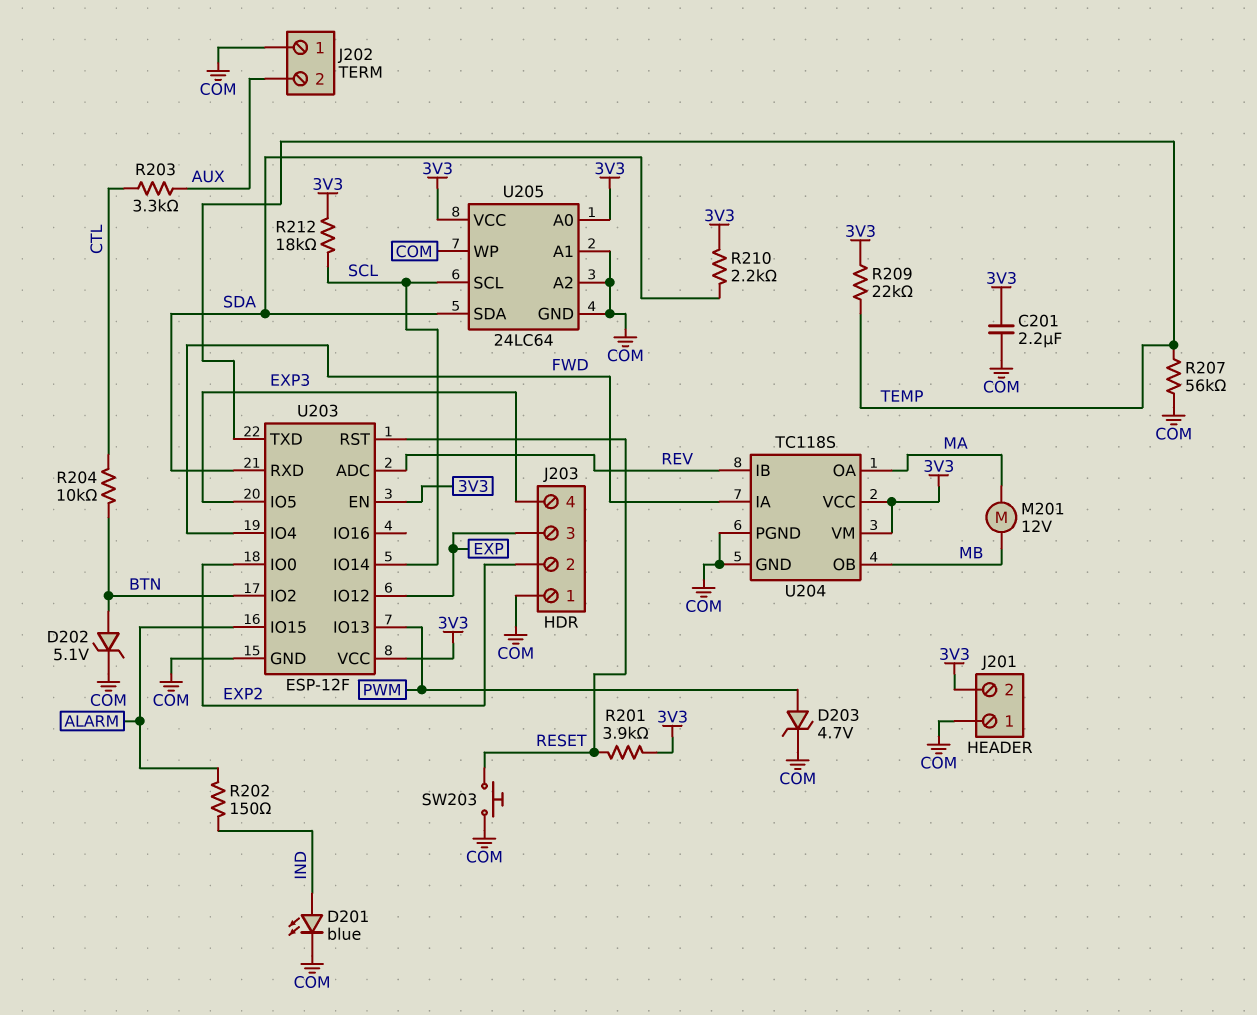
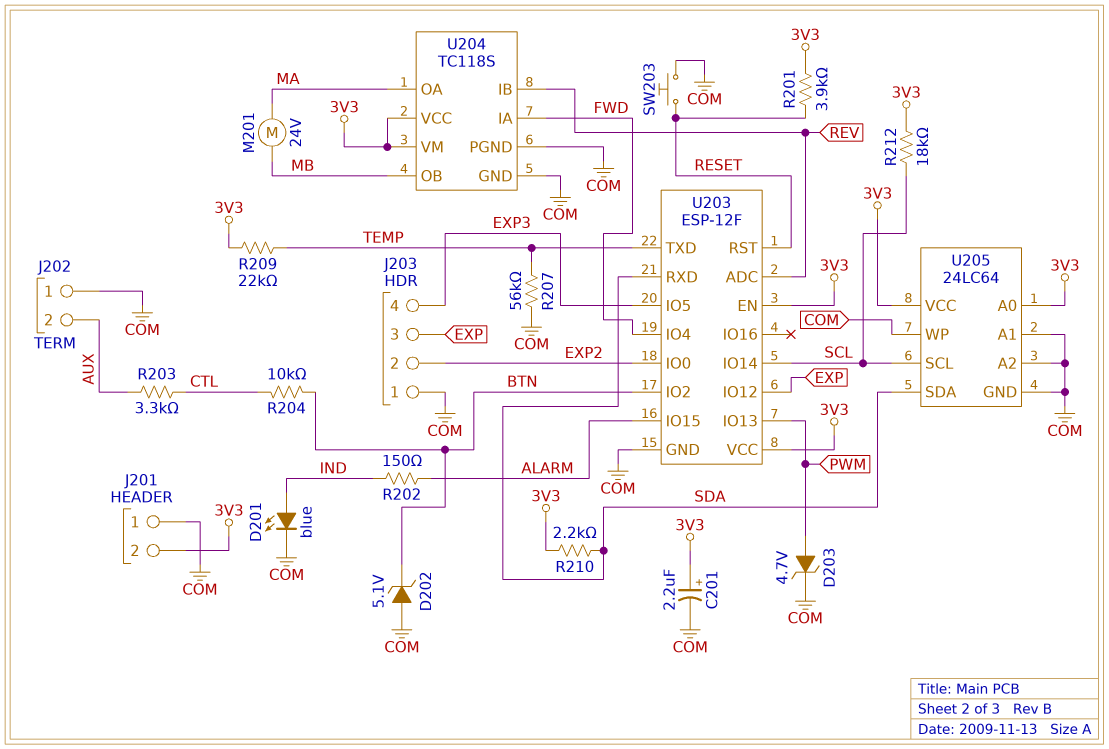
C201: 2.2uF (3V3, COM) -> 2.2uF (plus 3V3, minus COM)
D202: zener 5.1V (A BTN, K COM) -> zener 5.1V (A COM, K BTN)
M201: motor 12V (MA, MB) -> motor 24V (MA, MB)

